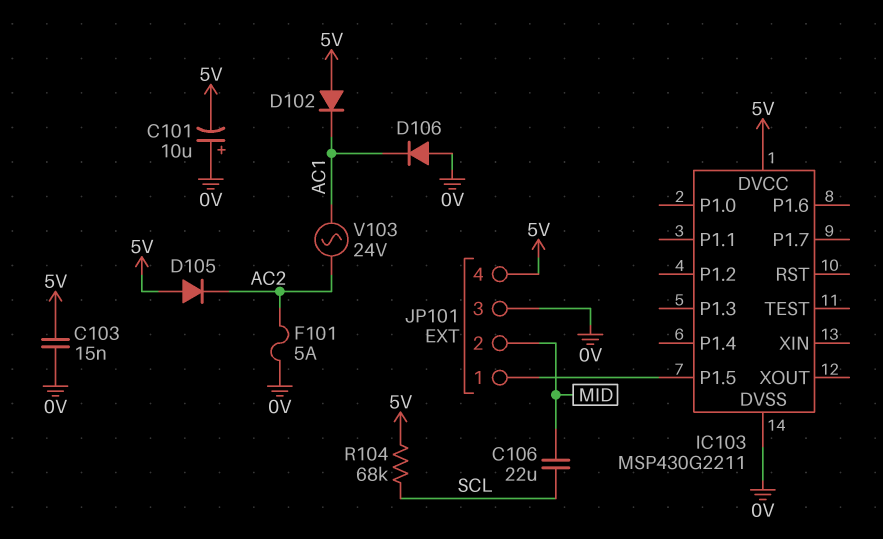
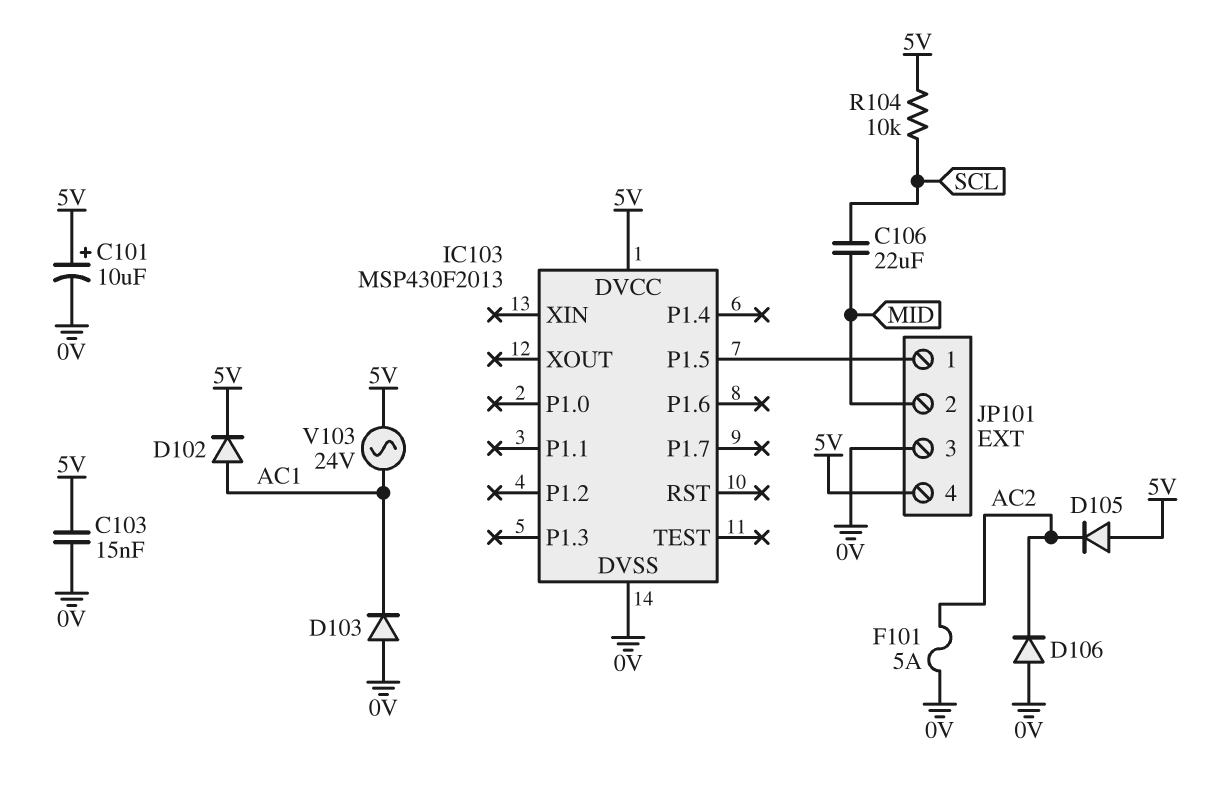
C101: 10uF (plus 0V, minus 5V) -> 10uF (plus 5V, minus 0V)
D102: diode (A 5V, K AC1) -> diode (A AC1, K 5V)
D103: none -> diode (A 0V, K AC1)
D106: diode (A 0V, K AC1) -> diode (A 0V, K AC2)
IC103: MSP430G2211 -> MSP430F2013
R104: 68k (5V, SCL) -> 10k (5V, SCL)
V103: AC 24V (AC1, AC2) -> AC 24V (5V, AC1)

